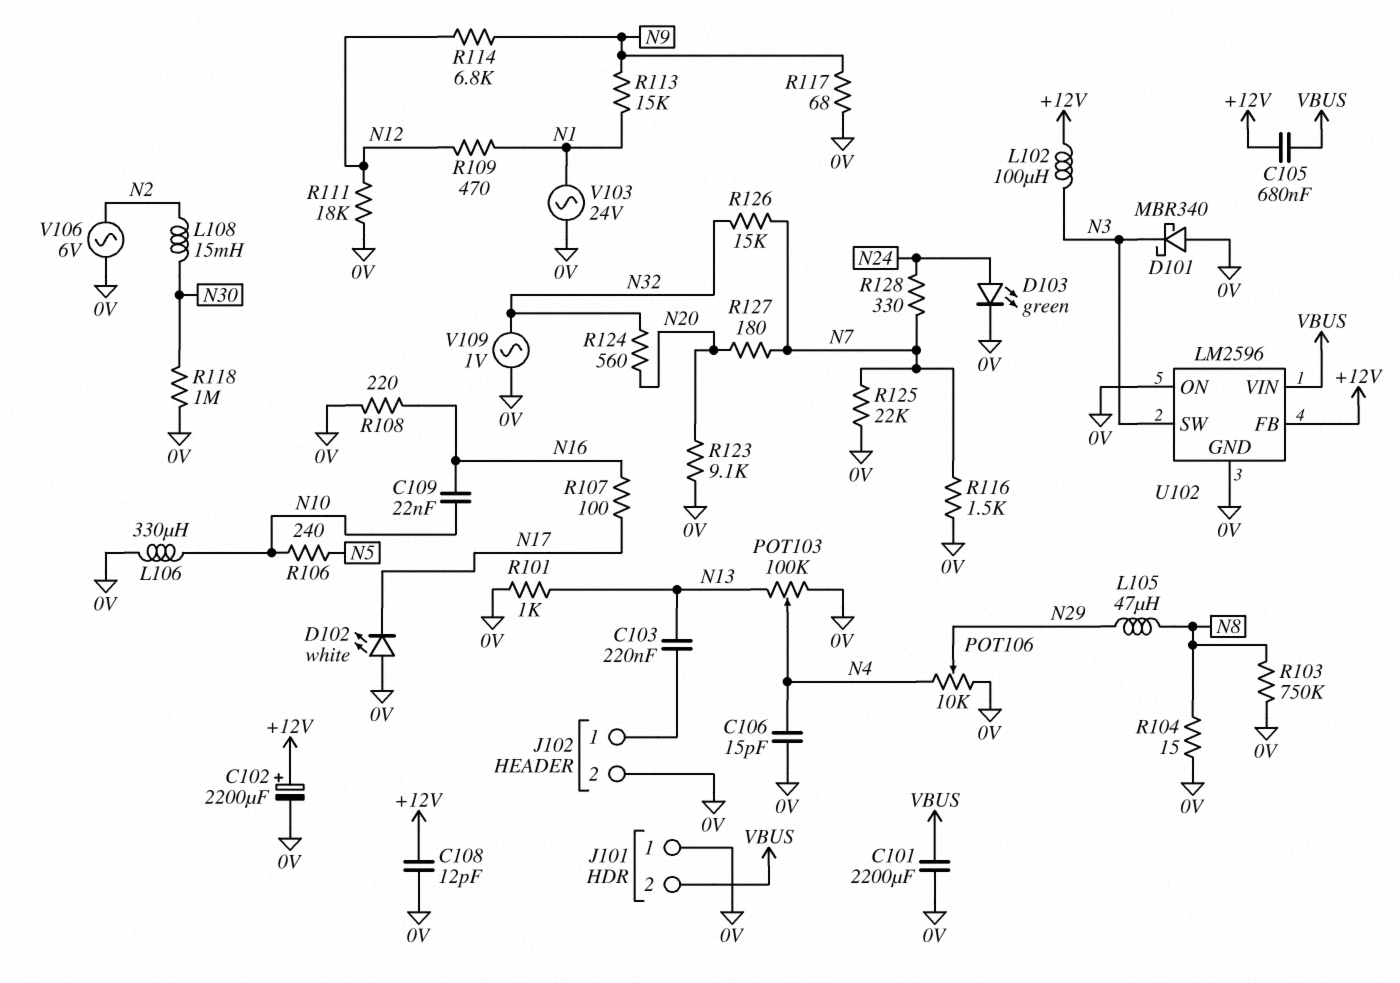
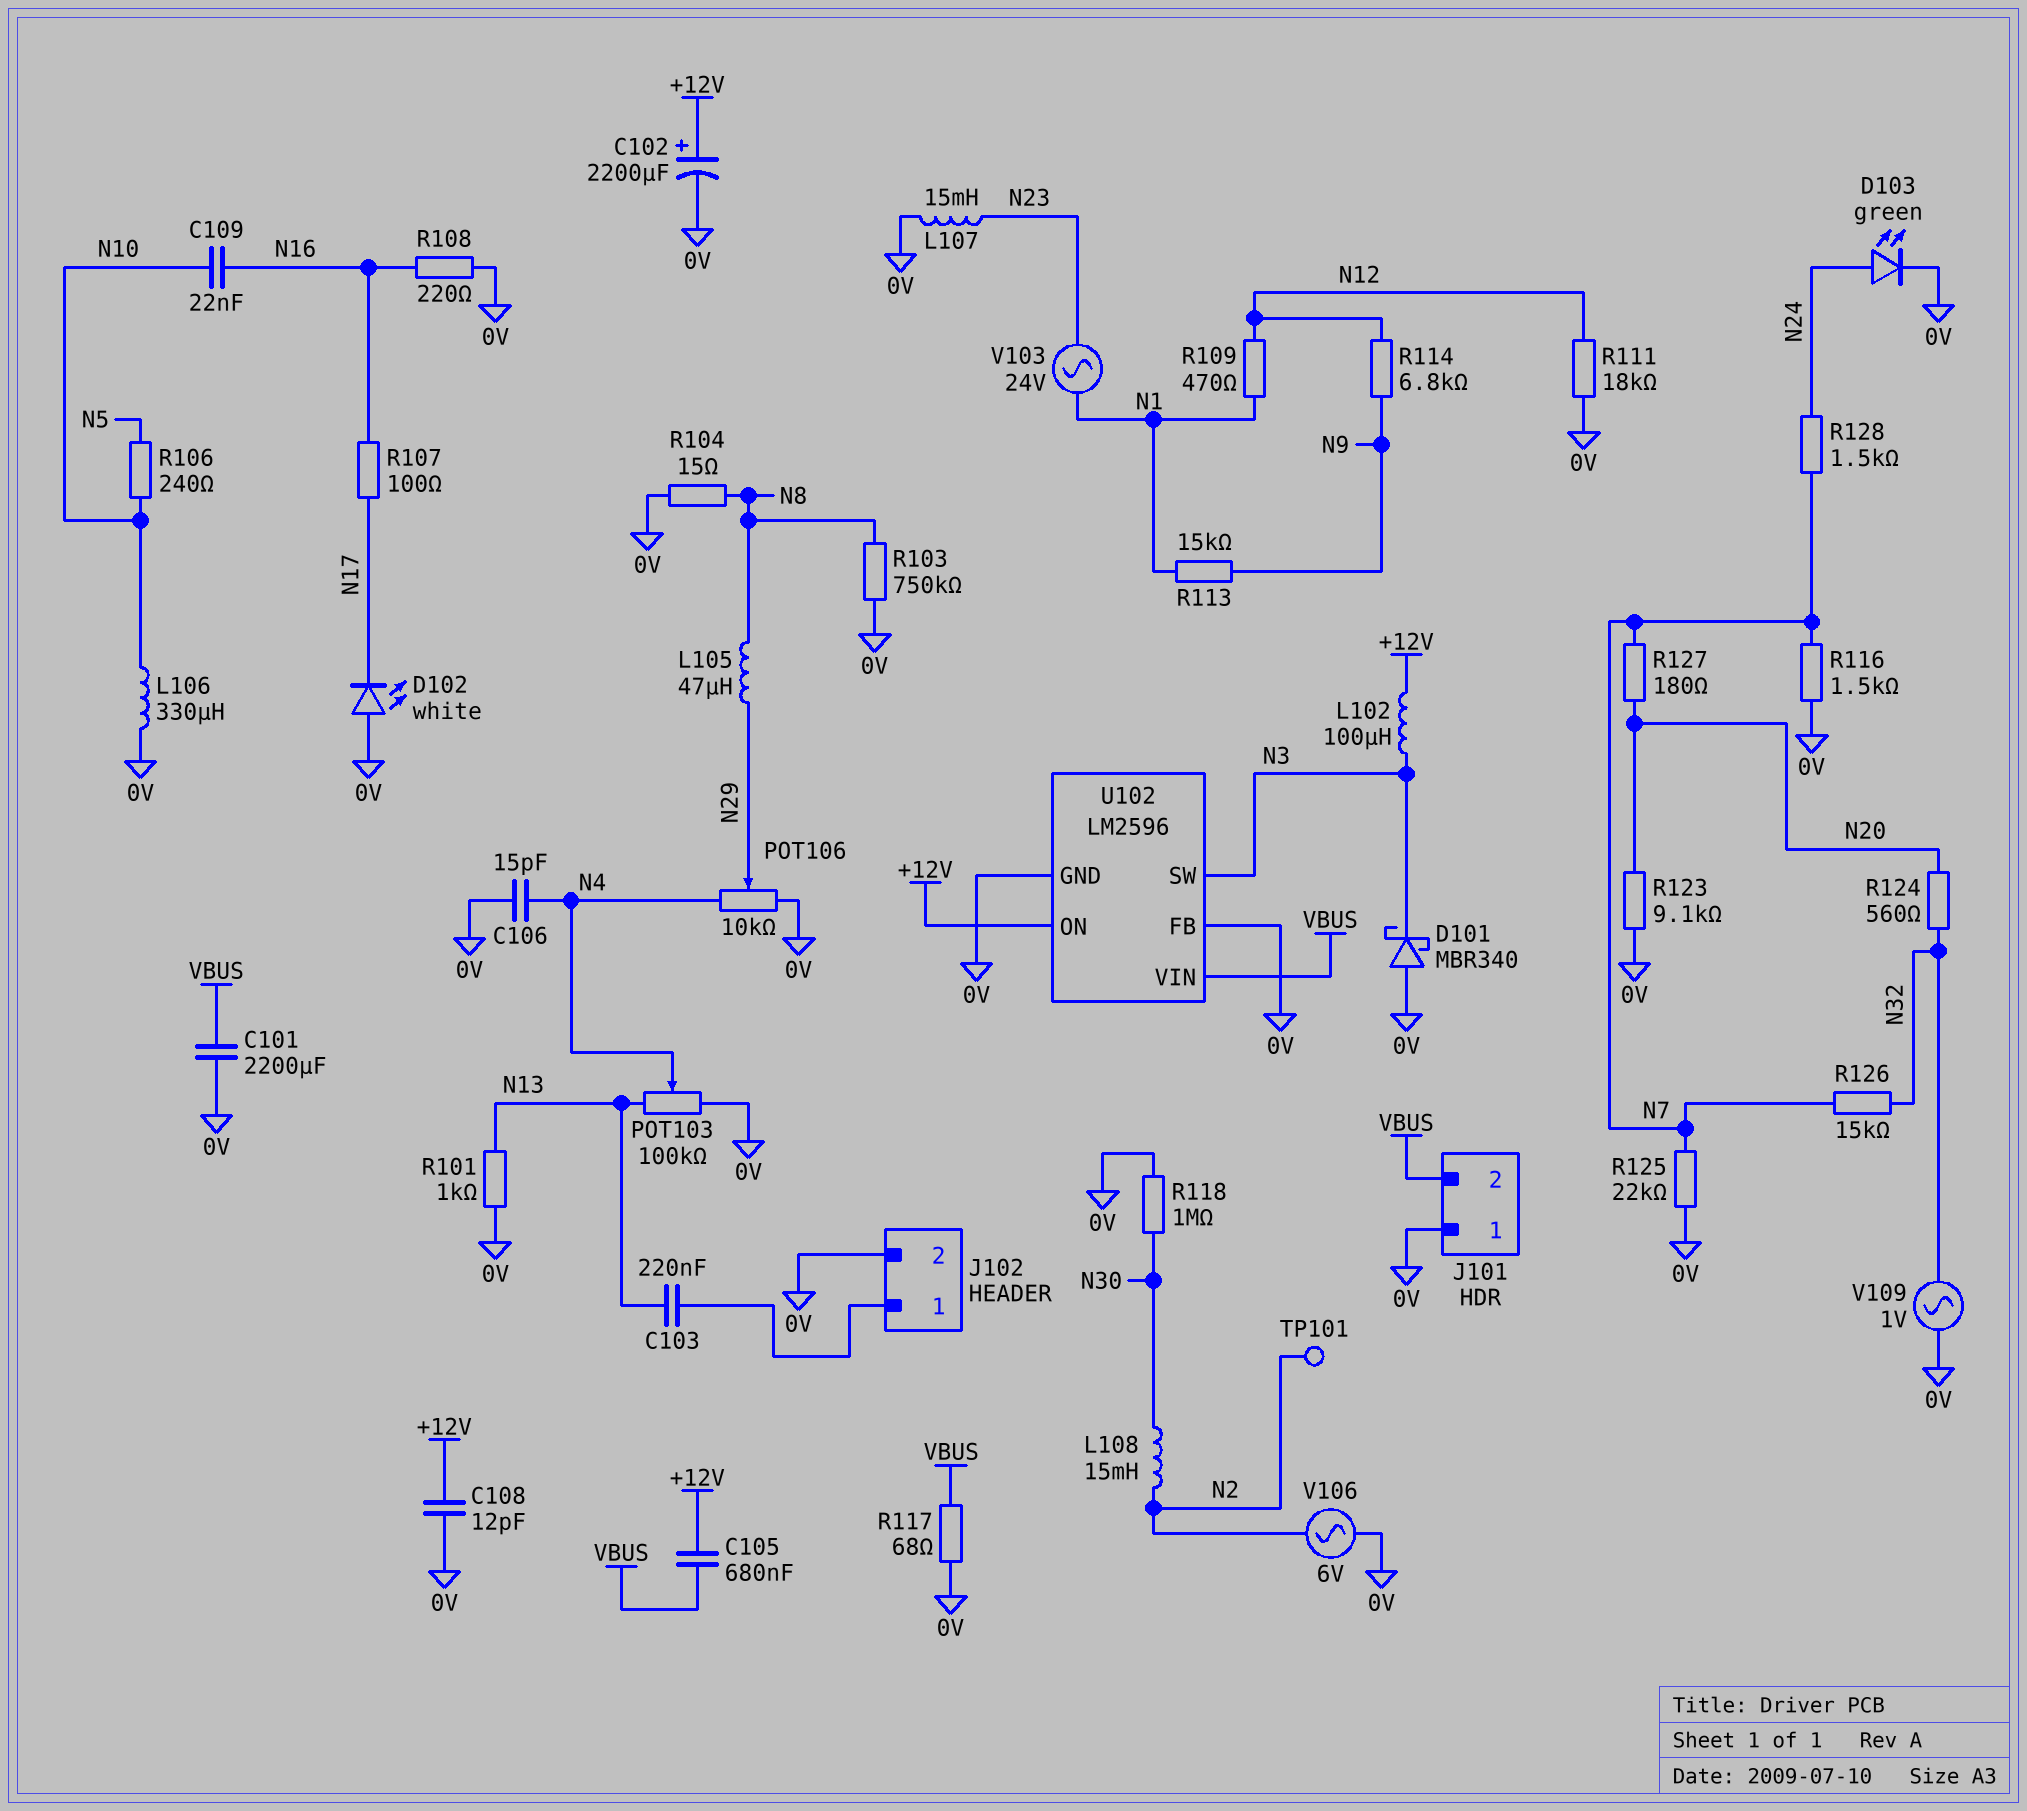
L107: none -> 15mH (0V, N23)
R117: 68 (0V, N9) -> 68 (0V, VBUS)
R128: 330 (N7, N24) -> 1.5k (N7, N24)
TP101: none -> test point (N2)
U102 pin FB: +12V -> 0V
U102 pin ON: 0V -> +12V
V103: AC 24V (0V, N1) -> AC 24V (N1, N23)

